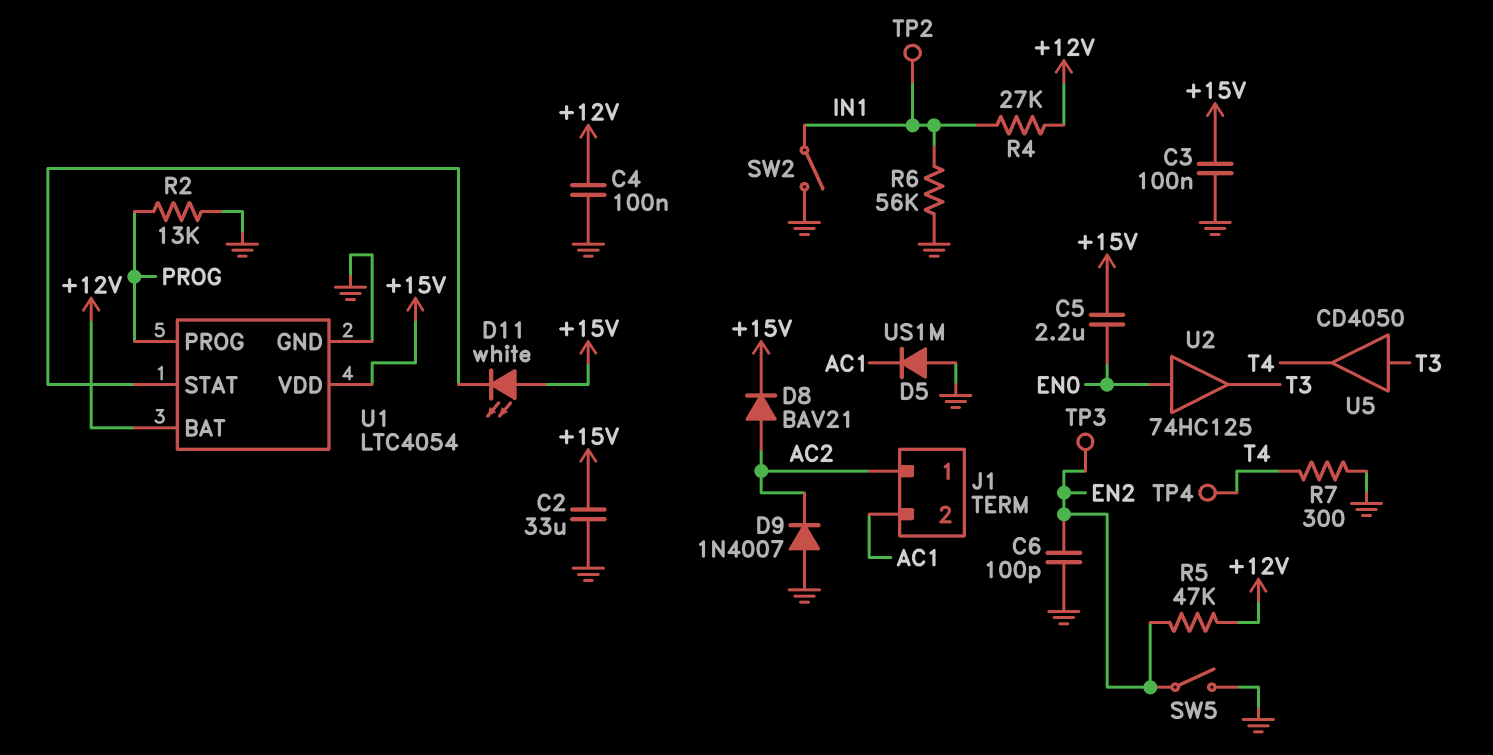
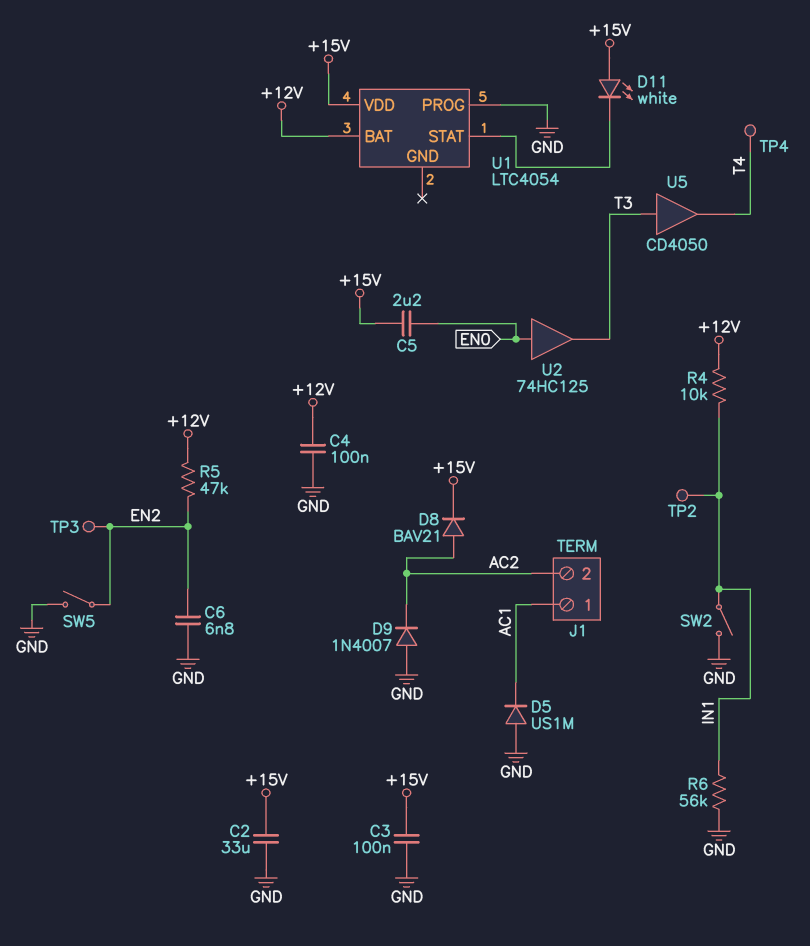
C6: 100pF (EN2, GND) -> 6.8nF (EN2, GND)
J1 pin 1: AC2 -> AC1
J1 pin 2: AC1 -> AC2
R2: 13k (GND, PROG) -> none
R4: 27k (+12V, IN1) -> 10k (+12V, IN1)
R7: 300 (GND, T4) -> none
U1 pin GND: GND -> none
U1 pin PROG: PROG -> GND

